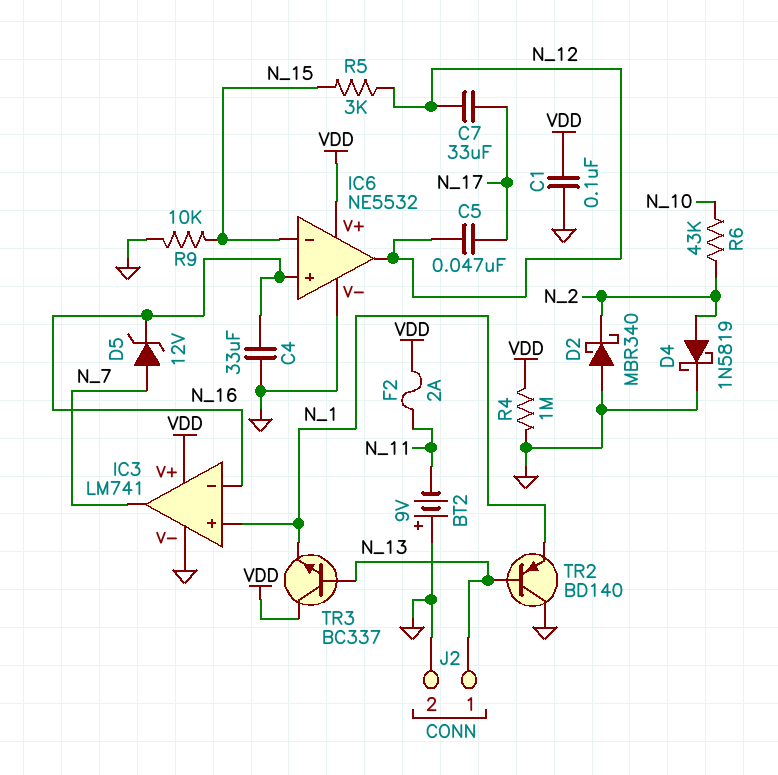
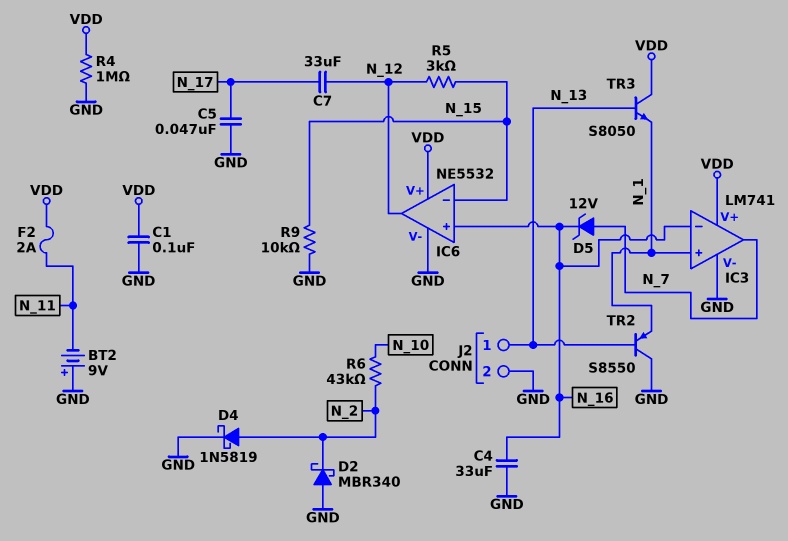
C5: 47nF (N_12, N_17) -> 47nF (GND, N_17)
TR2: PNP BD140 (B N_13, C GND, E N_1) -> PNP S8550 (B N_13, C GND, E N_1)
TR3: NPN BC337 (B N_13, C VDD, E N_1) -> NPN S8050 (B N_13, C VDD, E N_1)

